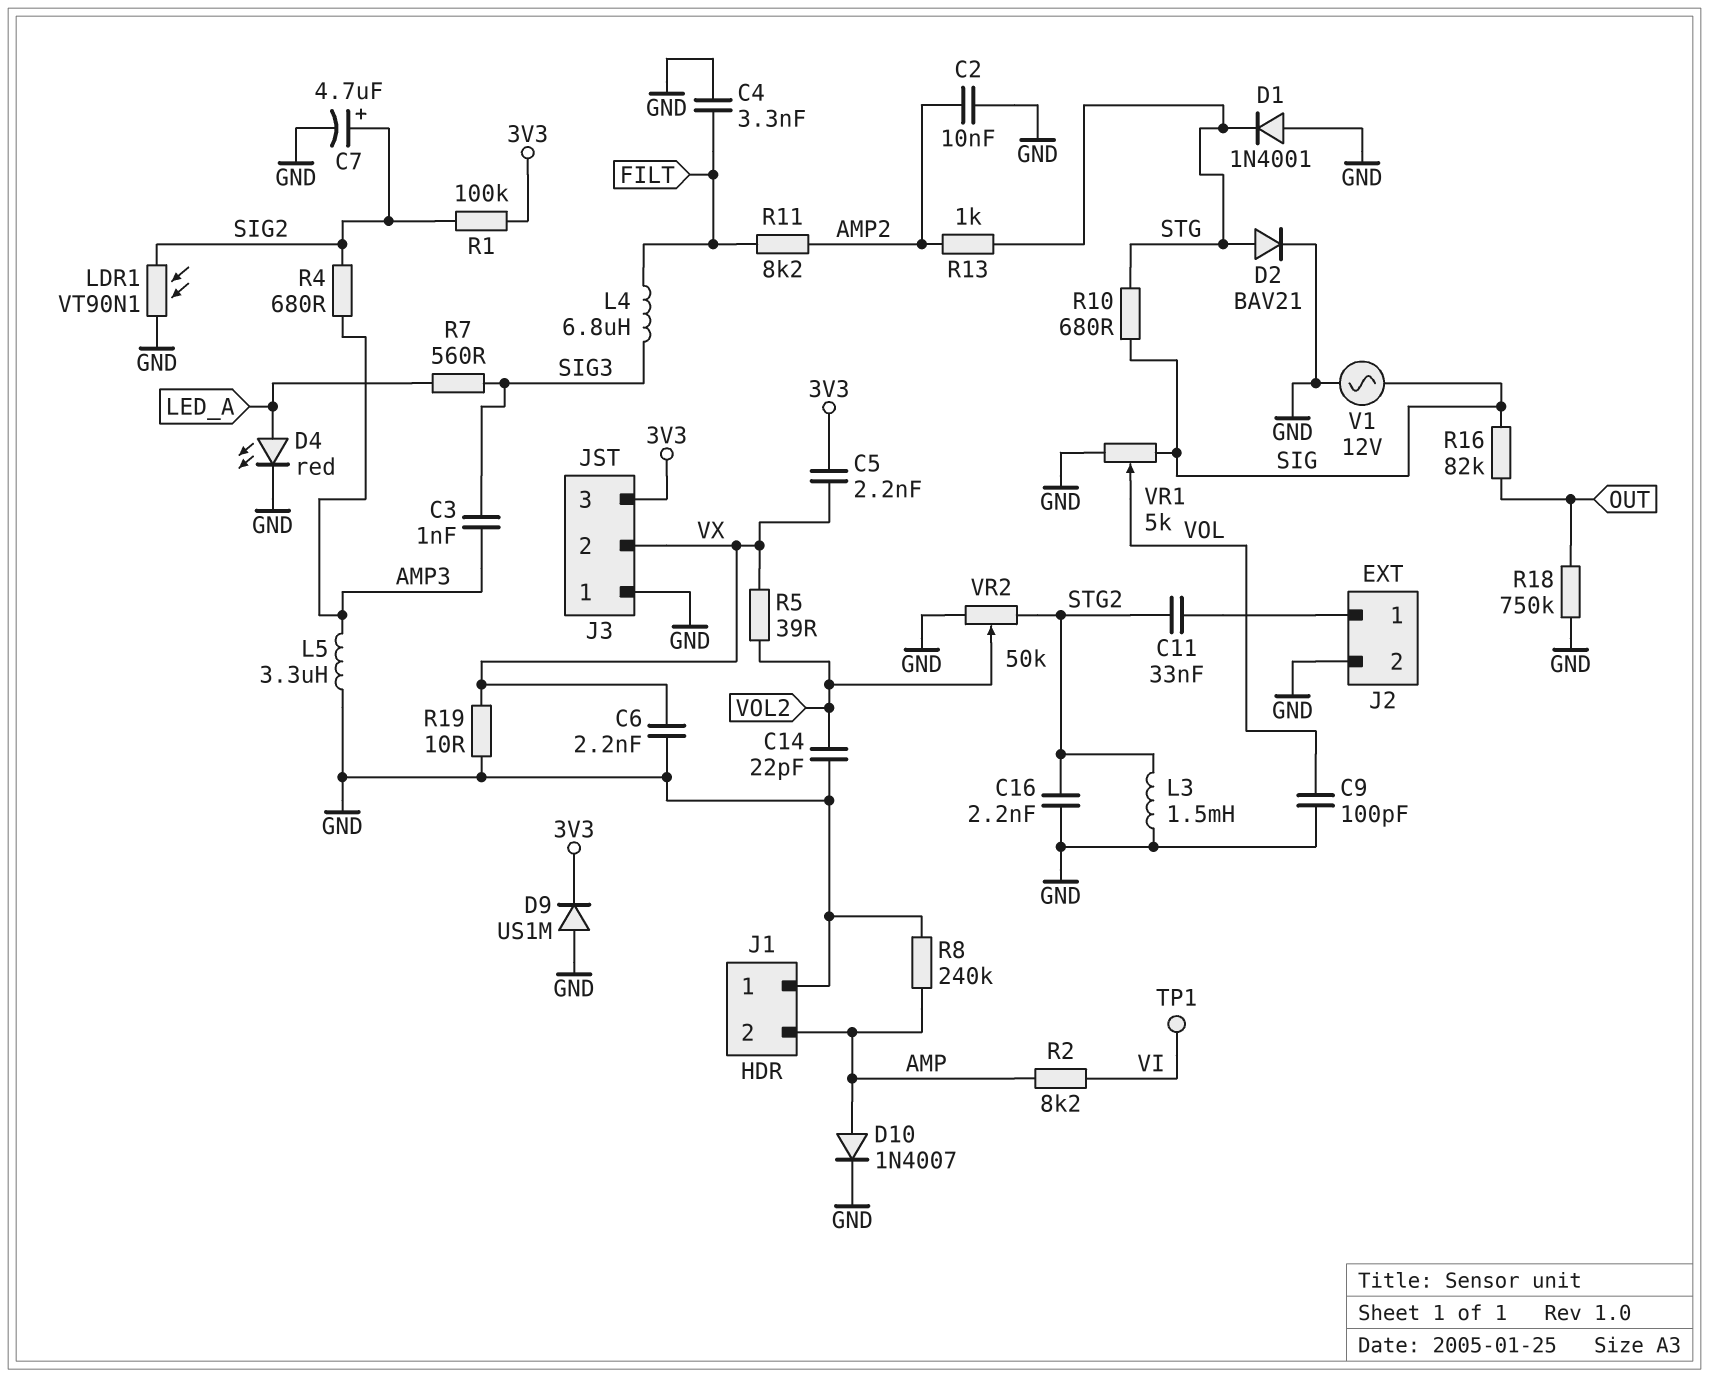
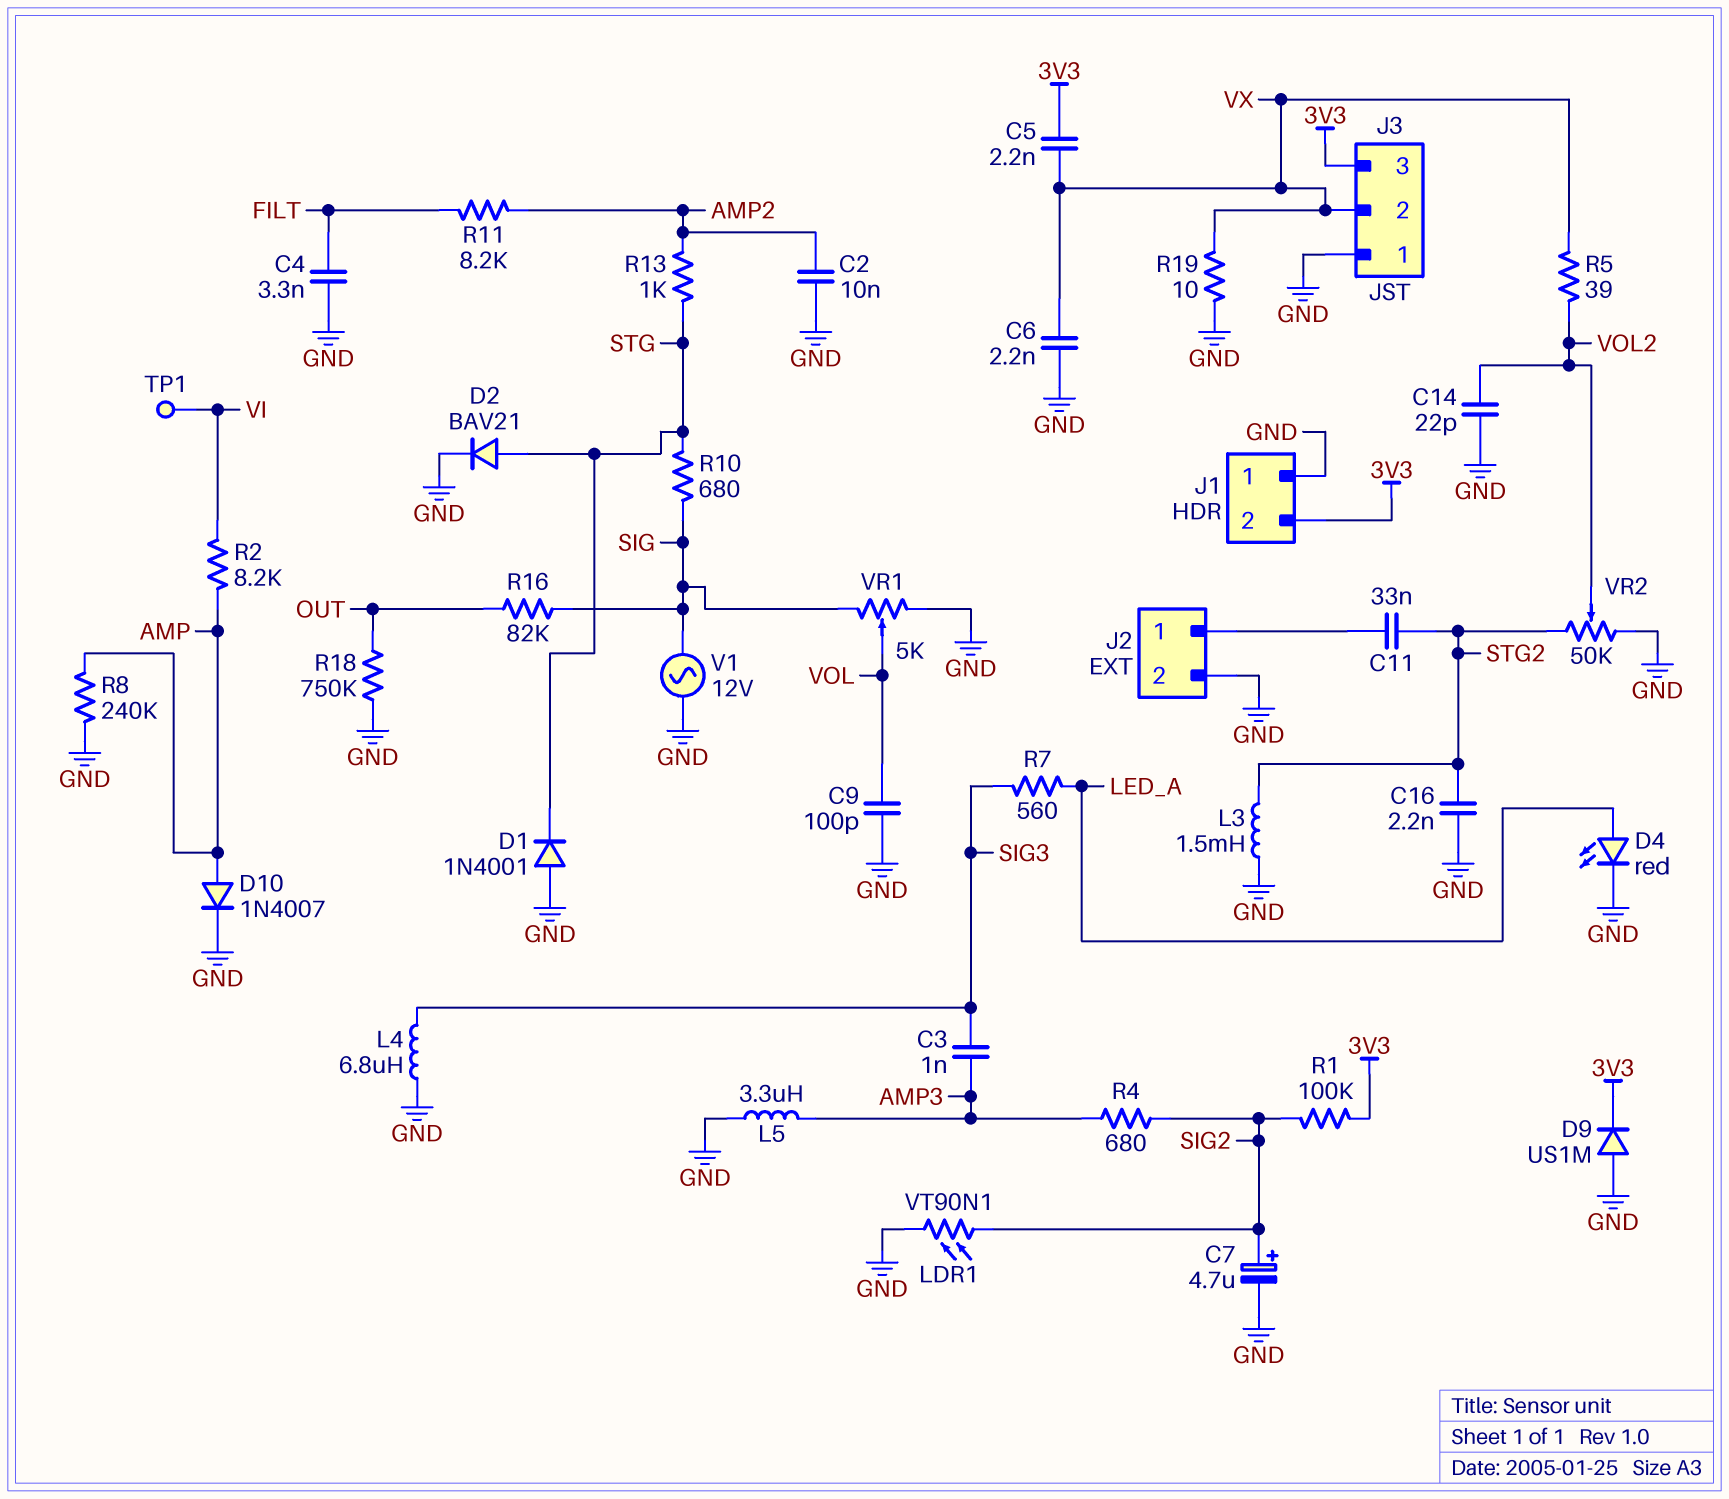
J1 pin 2: AMP -> 3V3
L4: 6.8uH (FILT, SIG3) -> 6.8uH (GND, SIG3)

